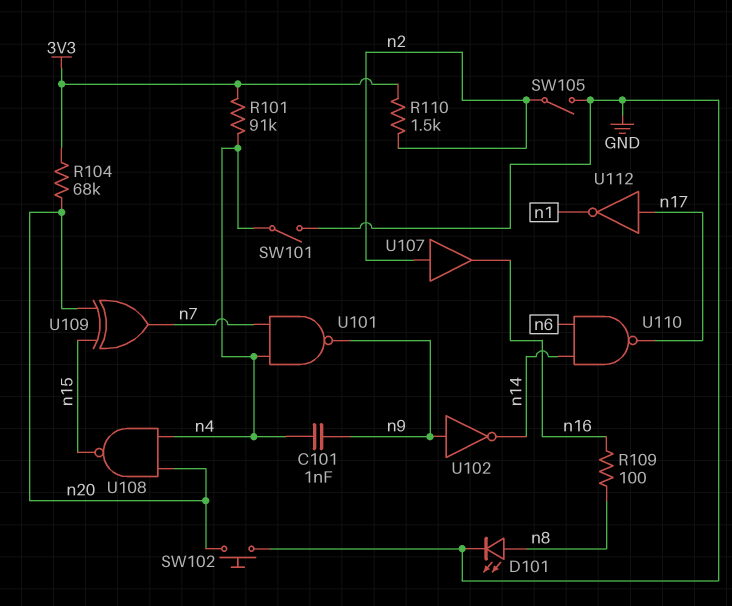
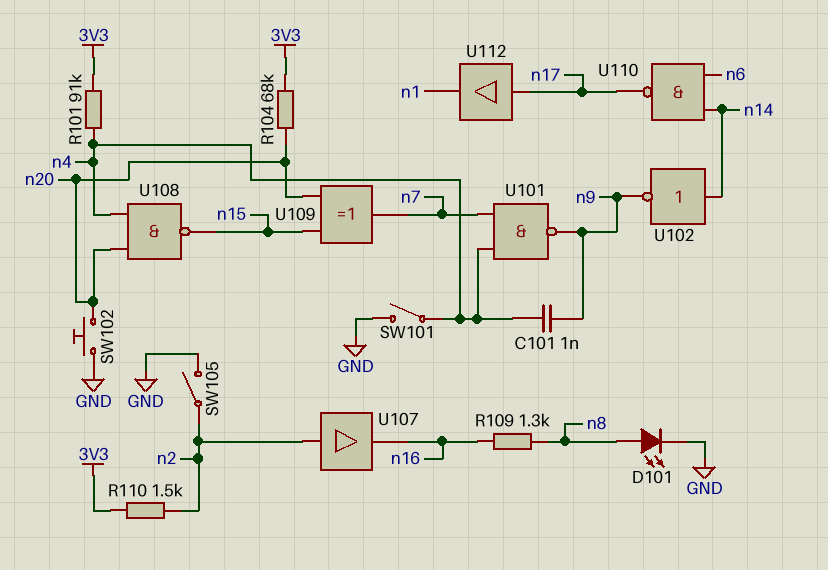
R109: 100 (n8, n16) -> 1.3k (n8, n16)
U102: NOT (in n9, out n14) -> NOT (in n14, out n9)
U112: NOT (in n17, out n1) -> buffer (in n17, out n1)

